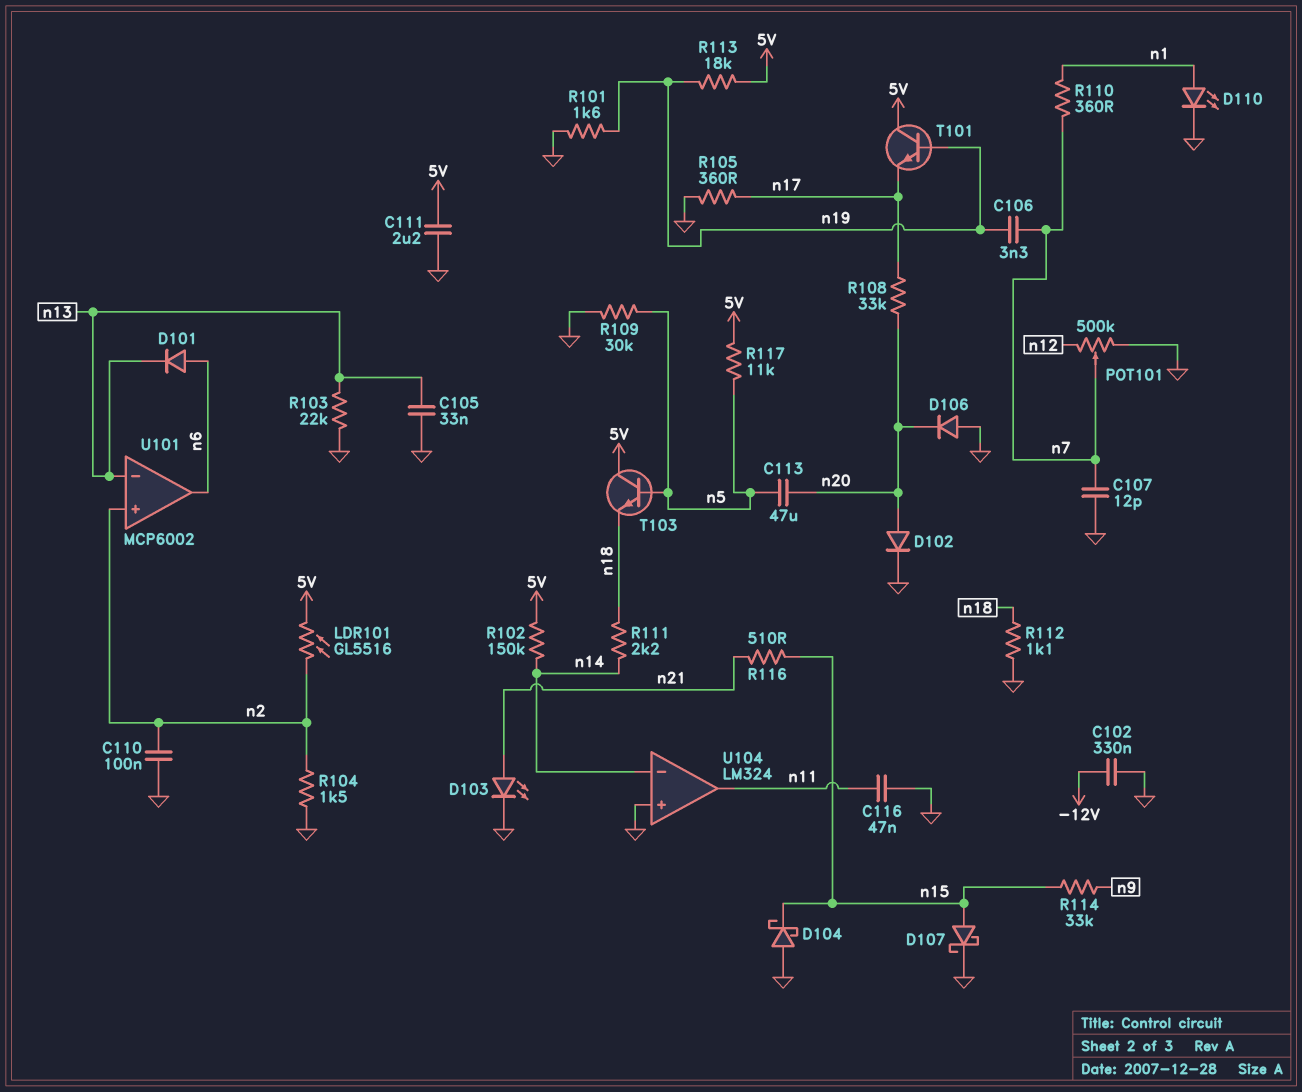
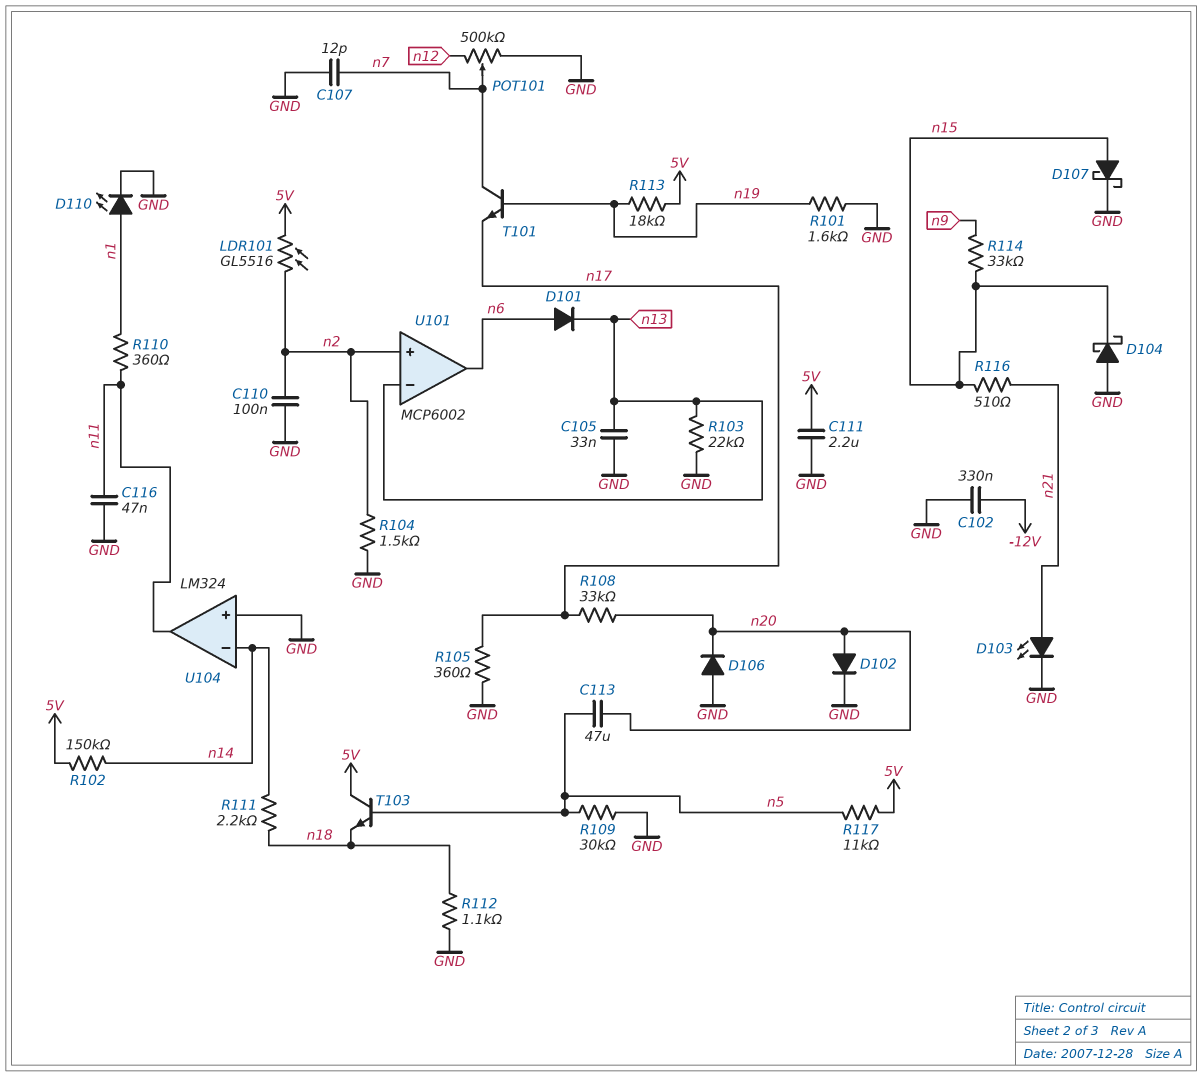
C106: 3.3nF (n7, n19) -> none
R110: 360 (n1, n7) -> 360 (n1, n11)
T101: NPN (B n19, C 5V, E n17) -> NPN (B n19, C n7, E n17)

